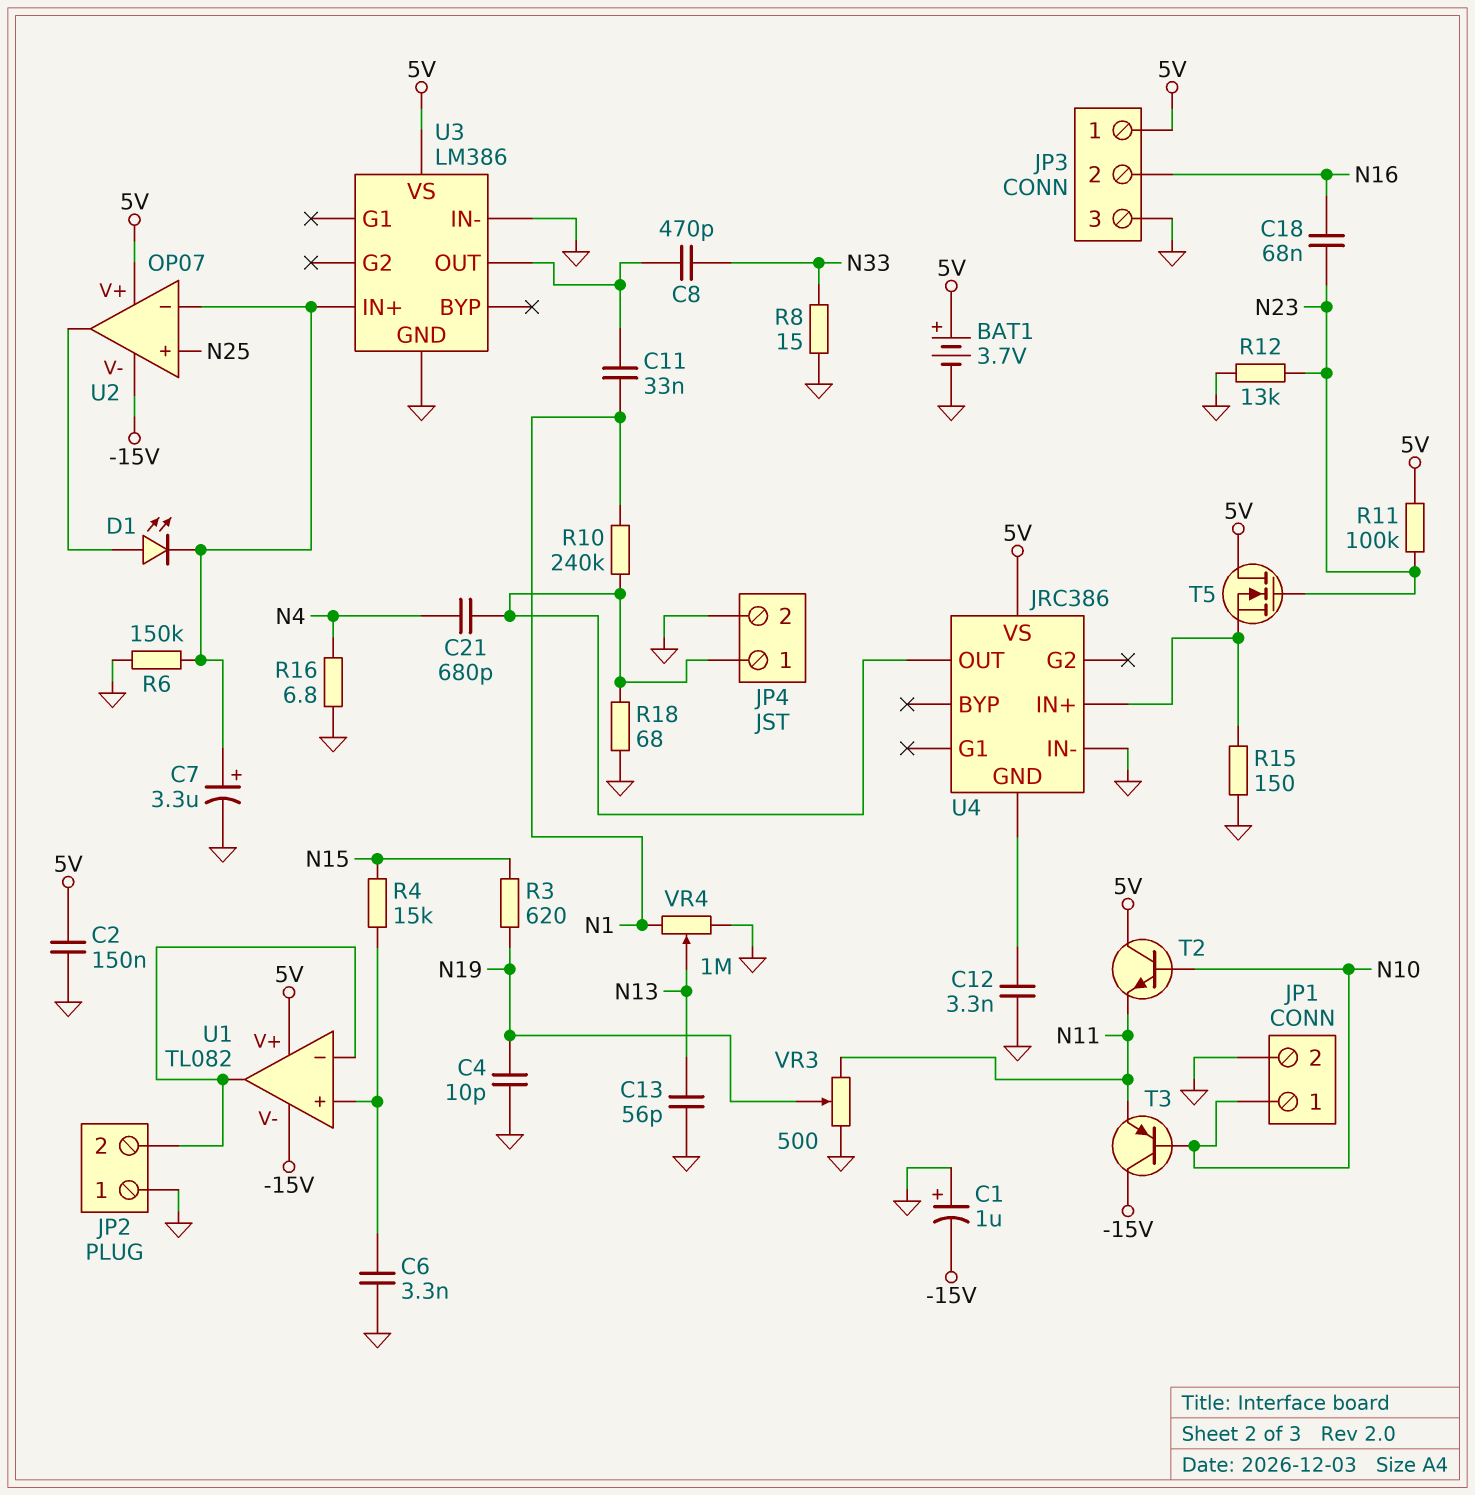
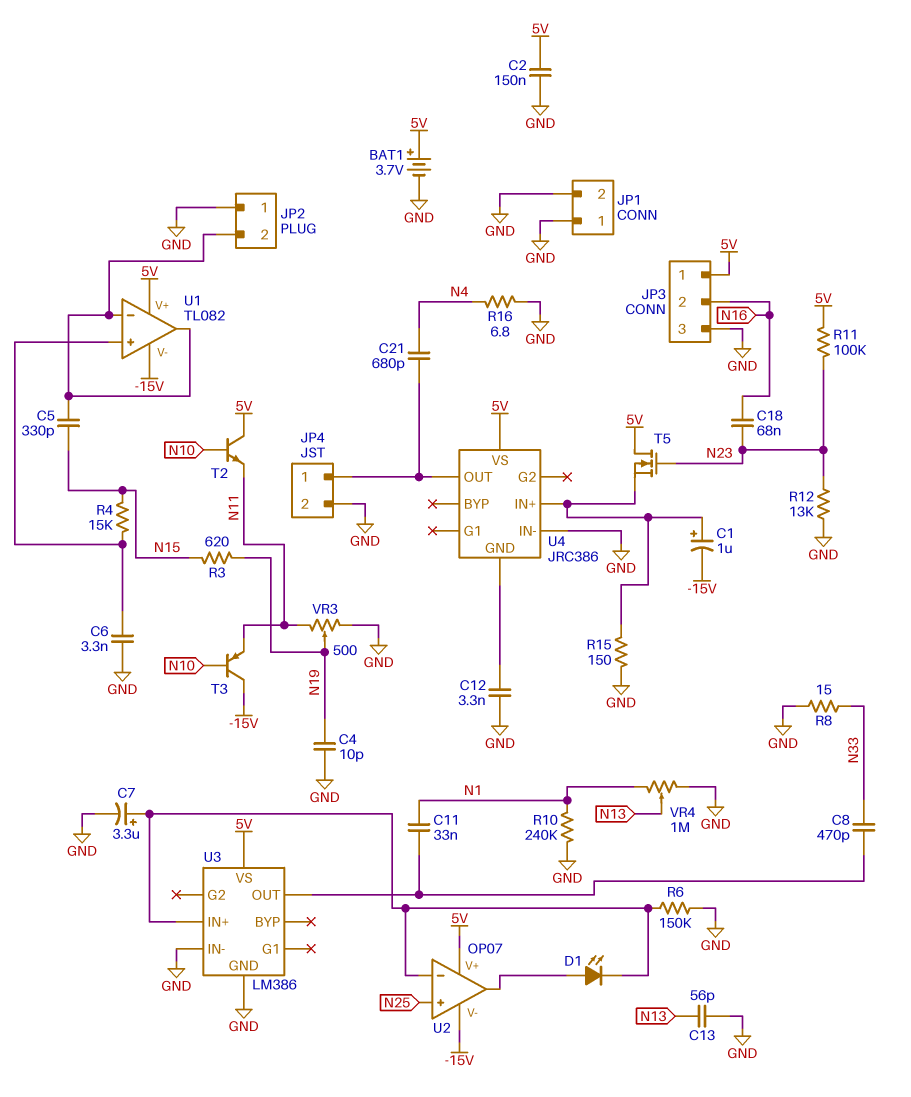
C1: 1uF (plus GND, minus -15V) -> 1uF (plus U4/IN+, minus -15V)
C5: none -> 330pF (JP2/2, N15)
JP1 pin 1: N10 -> GND
R10: 240k (JP4/1, N1) -> 240k (GND, N1)
R18: 68 (GND, JP4/1) -> none

